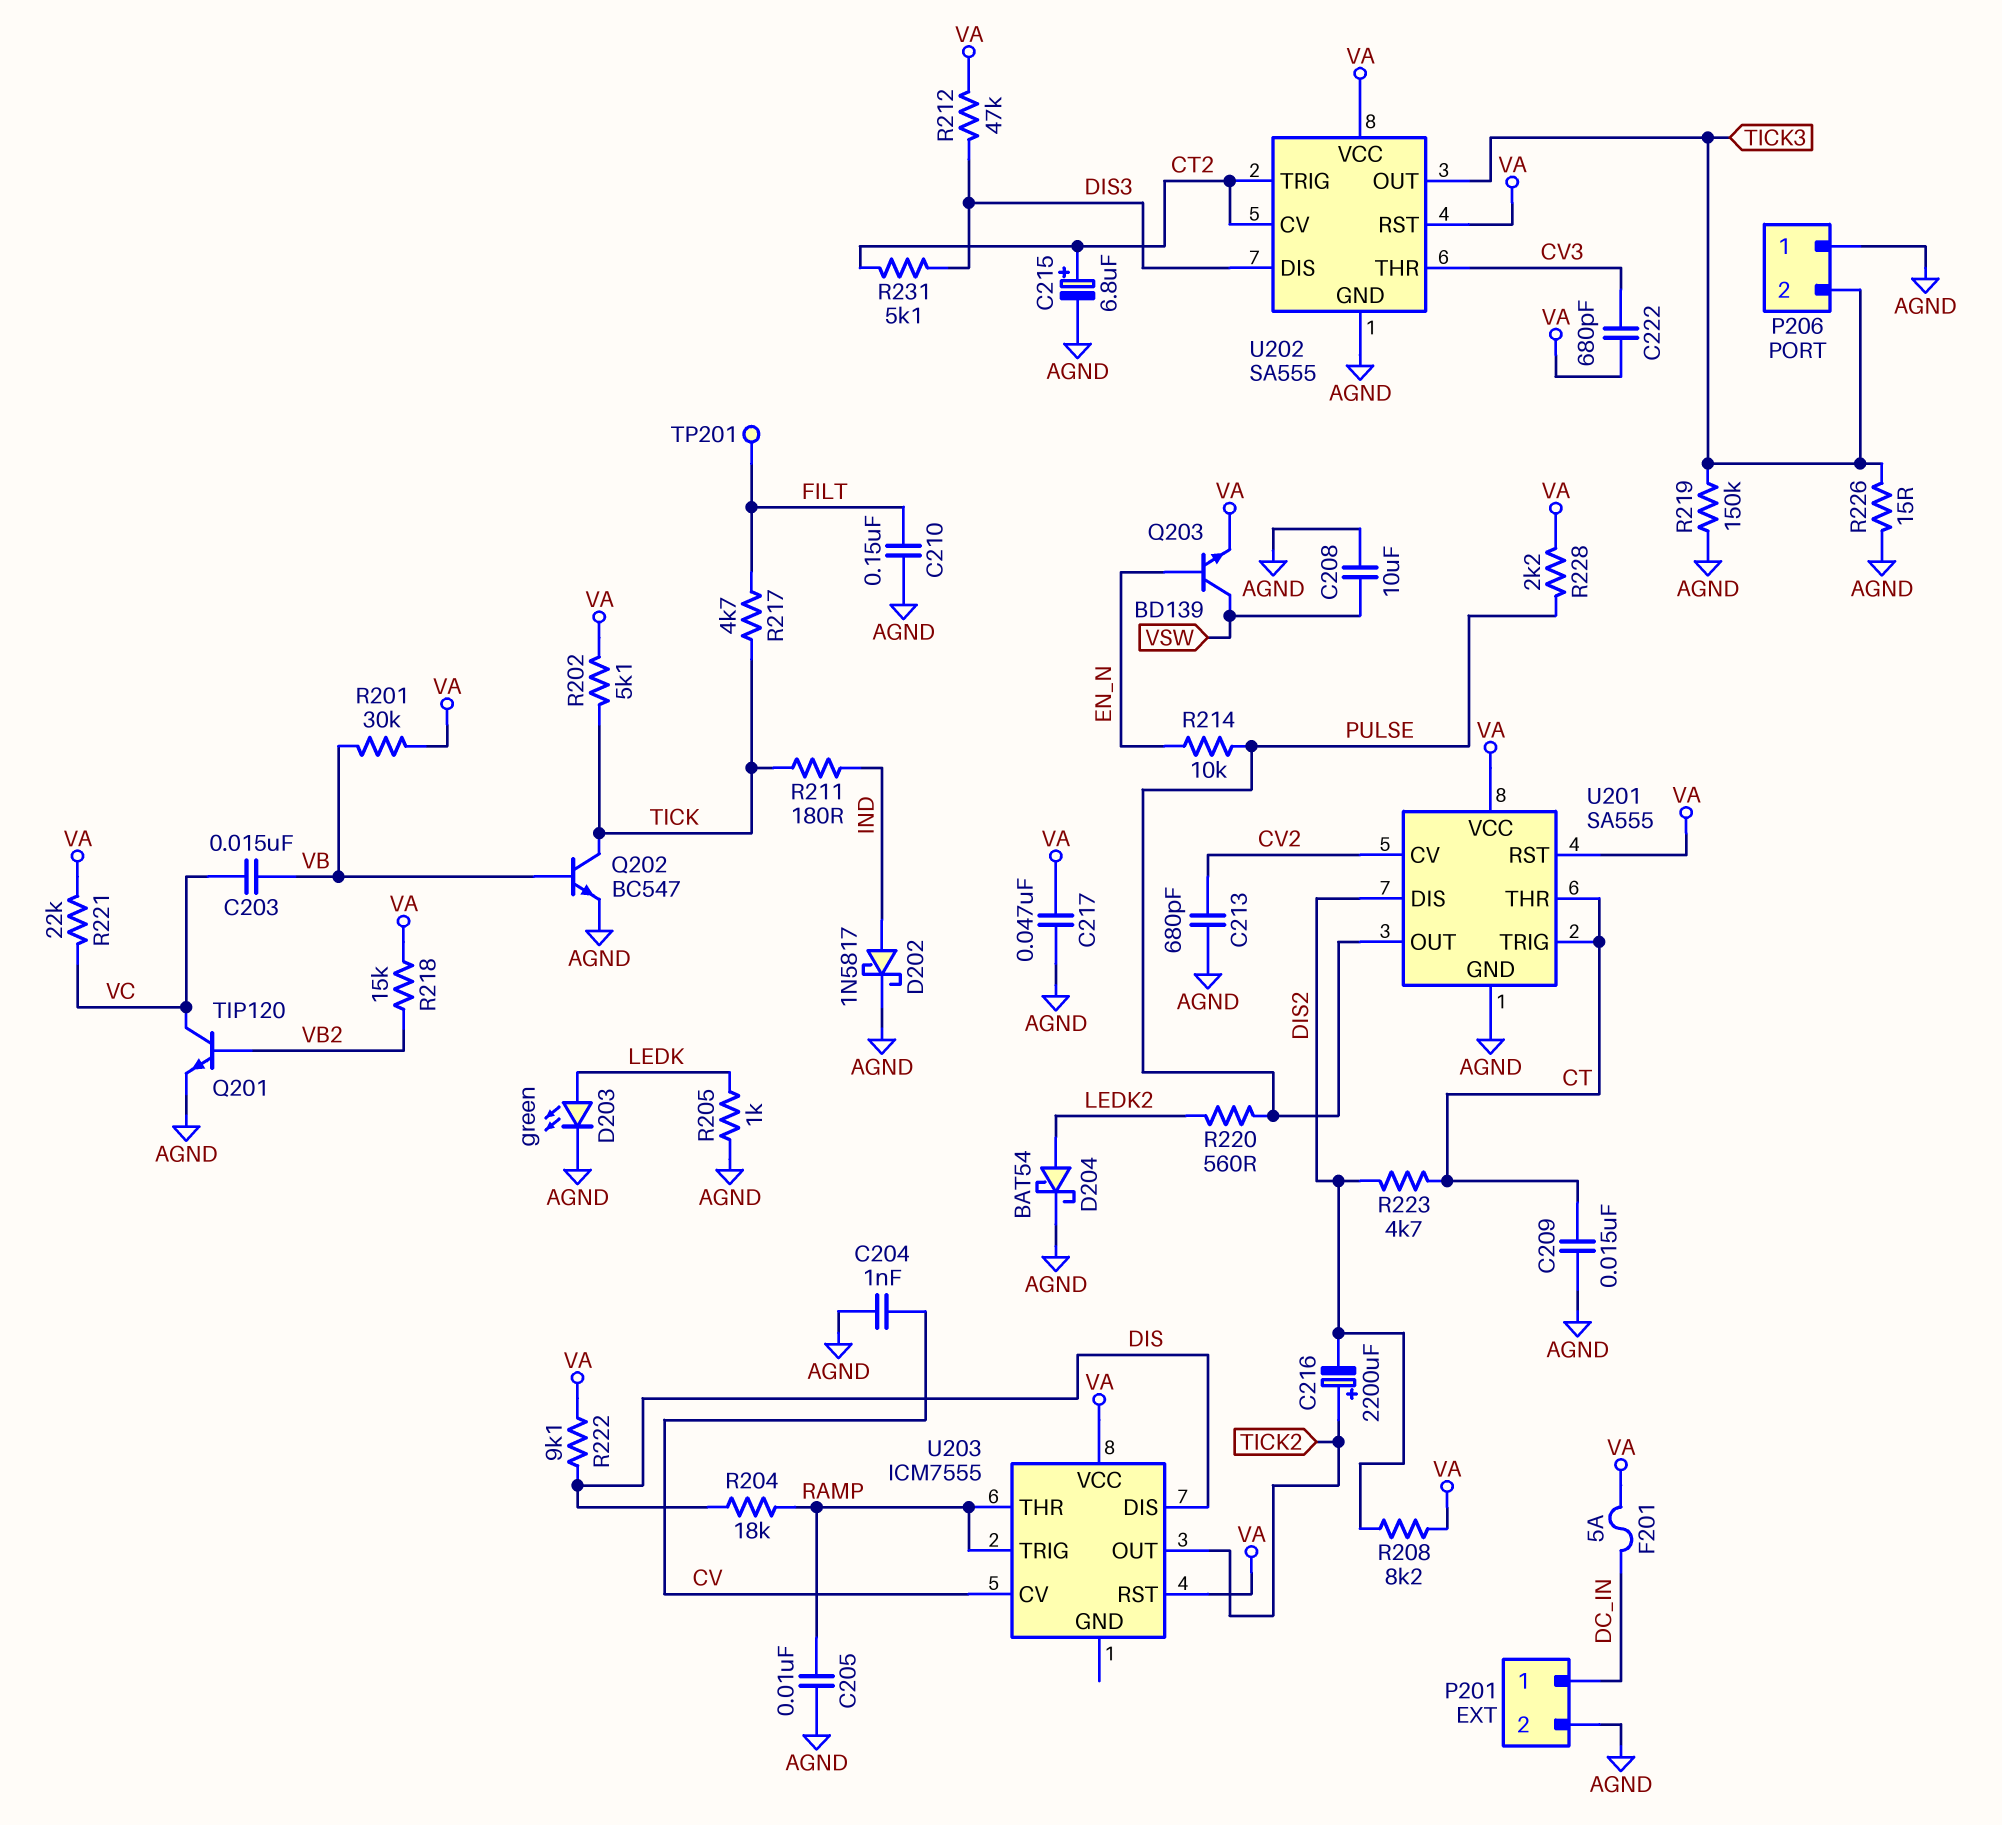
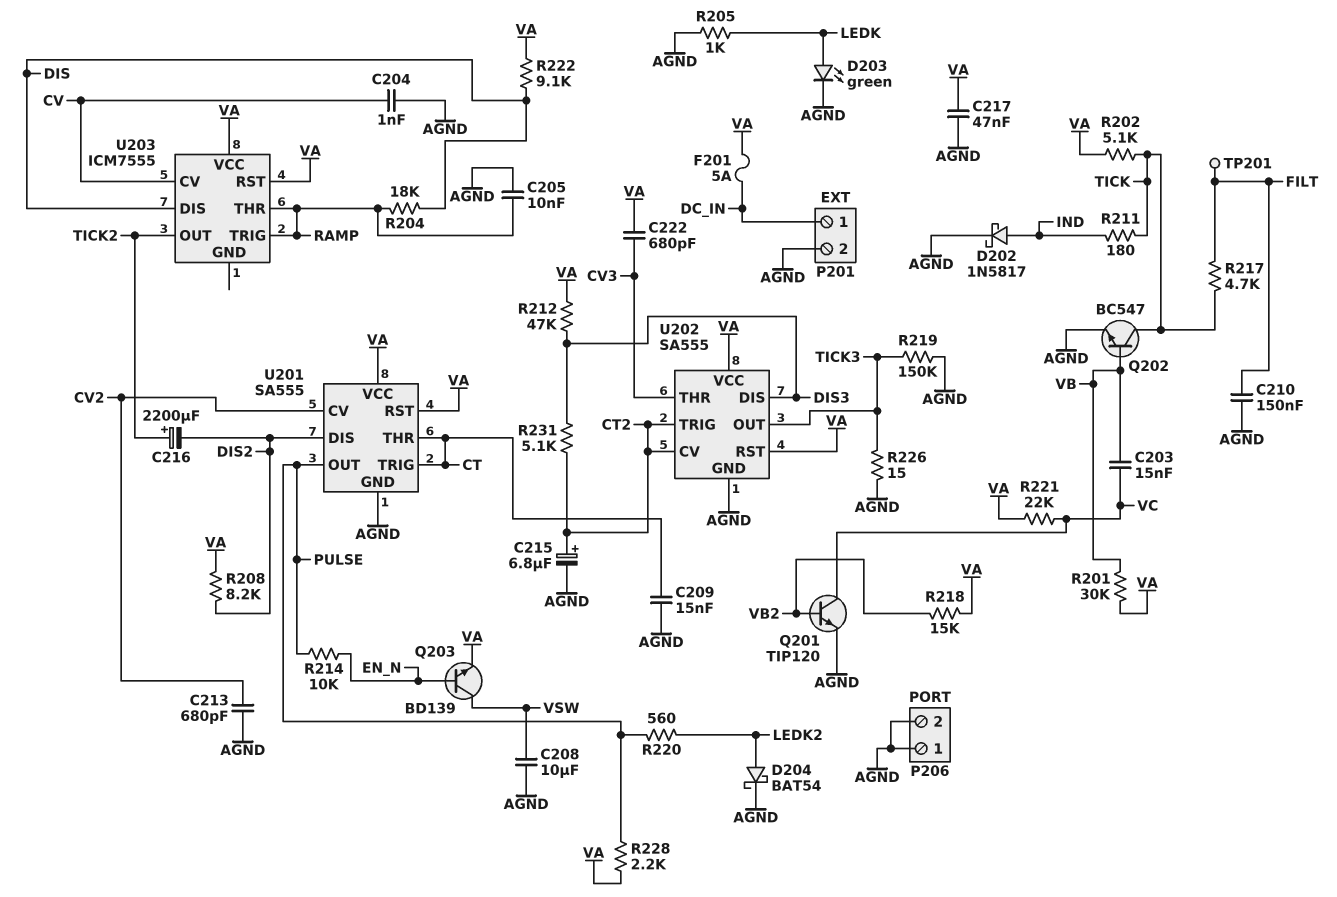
P206 pin 2: TICK3 -> AGND
R223: 4.7k (CT, DIS2) -> none

